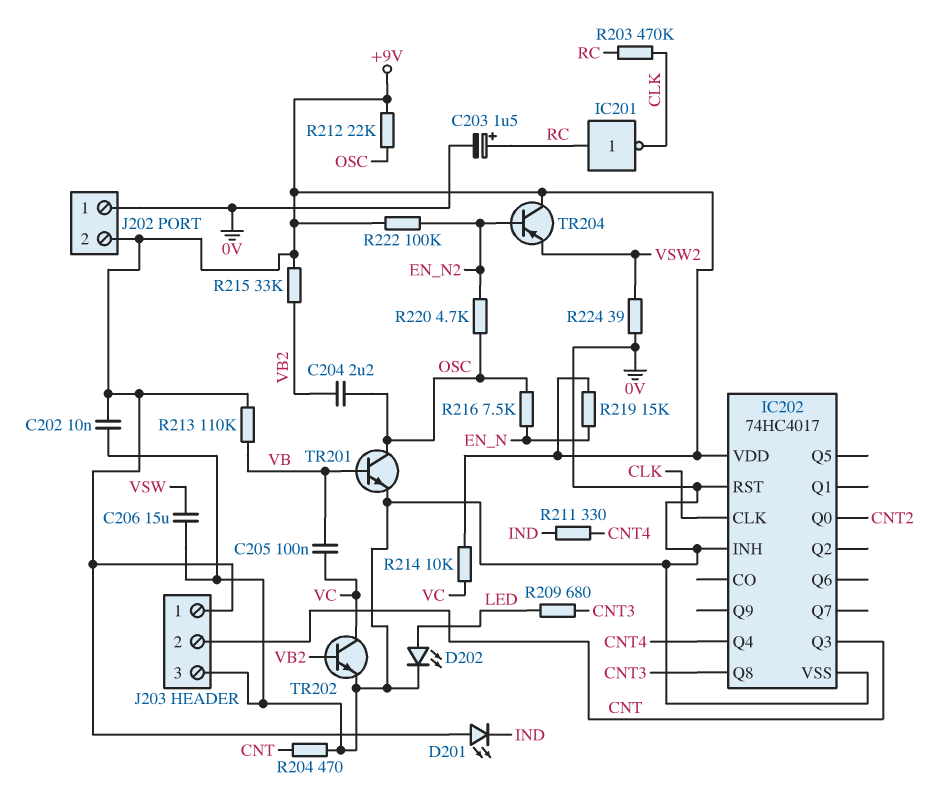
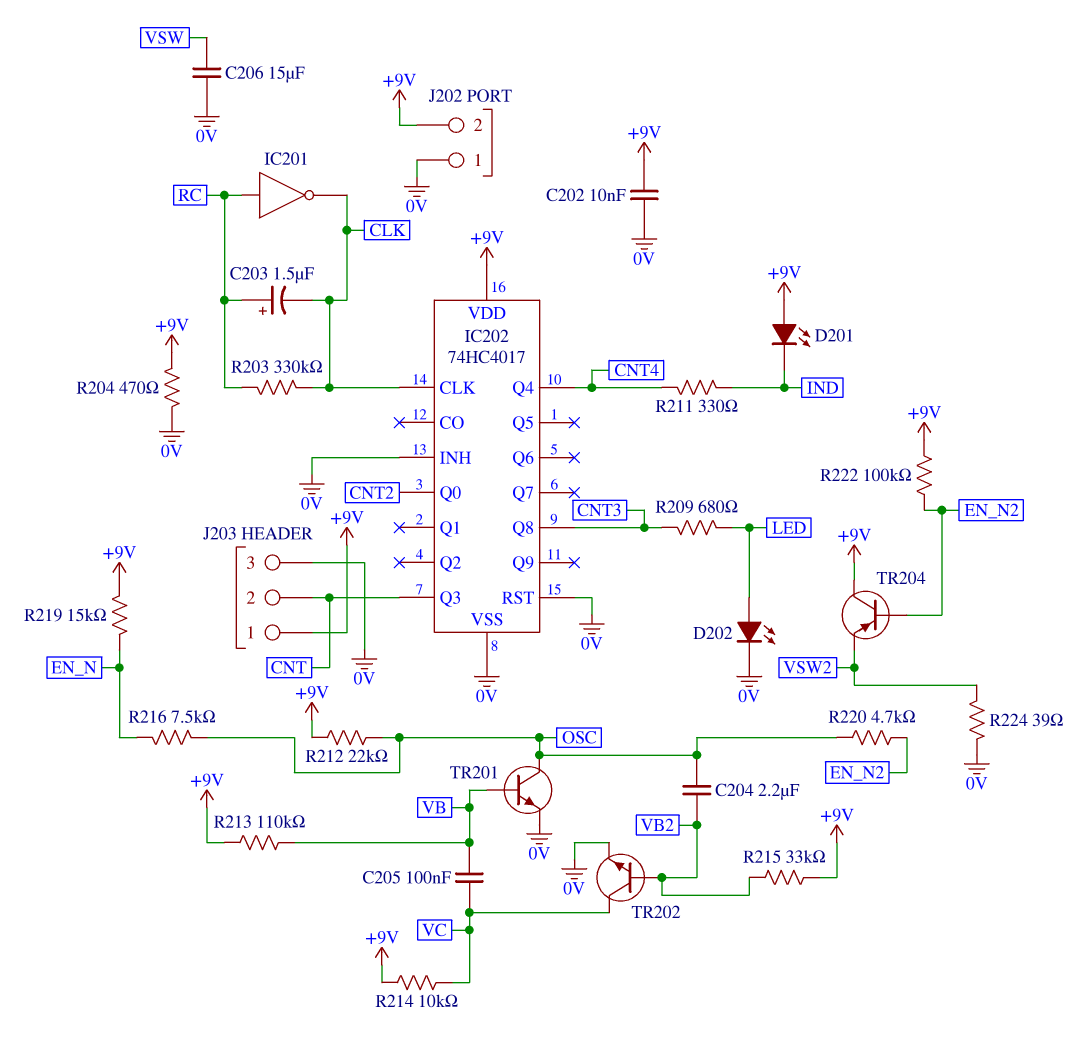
C203: 1.5uF (plus RC, minus 0V) -> 1.5uF (plus RC, minus CLK)
R203: 470k (CLK, RC) -> 330k (CLK, RC)
R204: 470 (0V, CNT) -> 470 (+9V, 0V)

